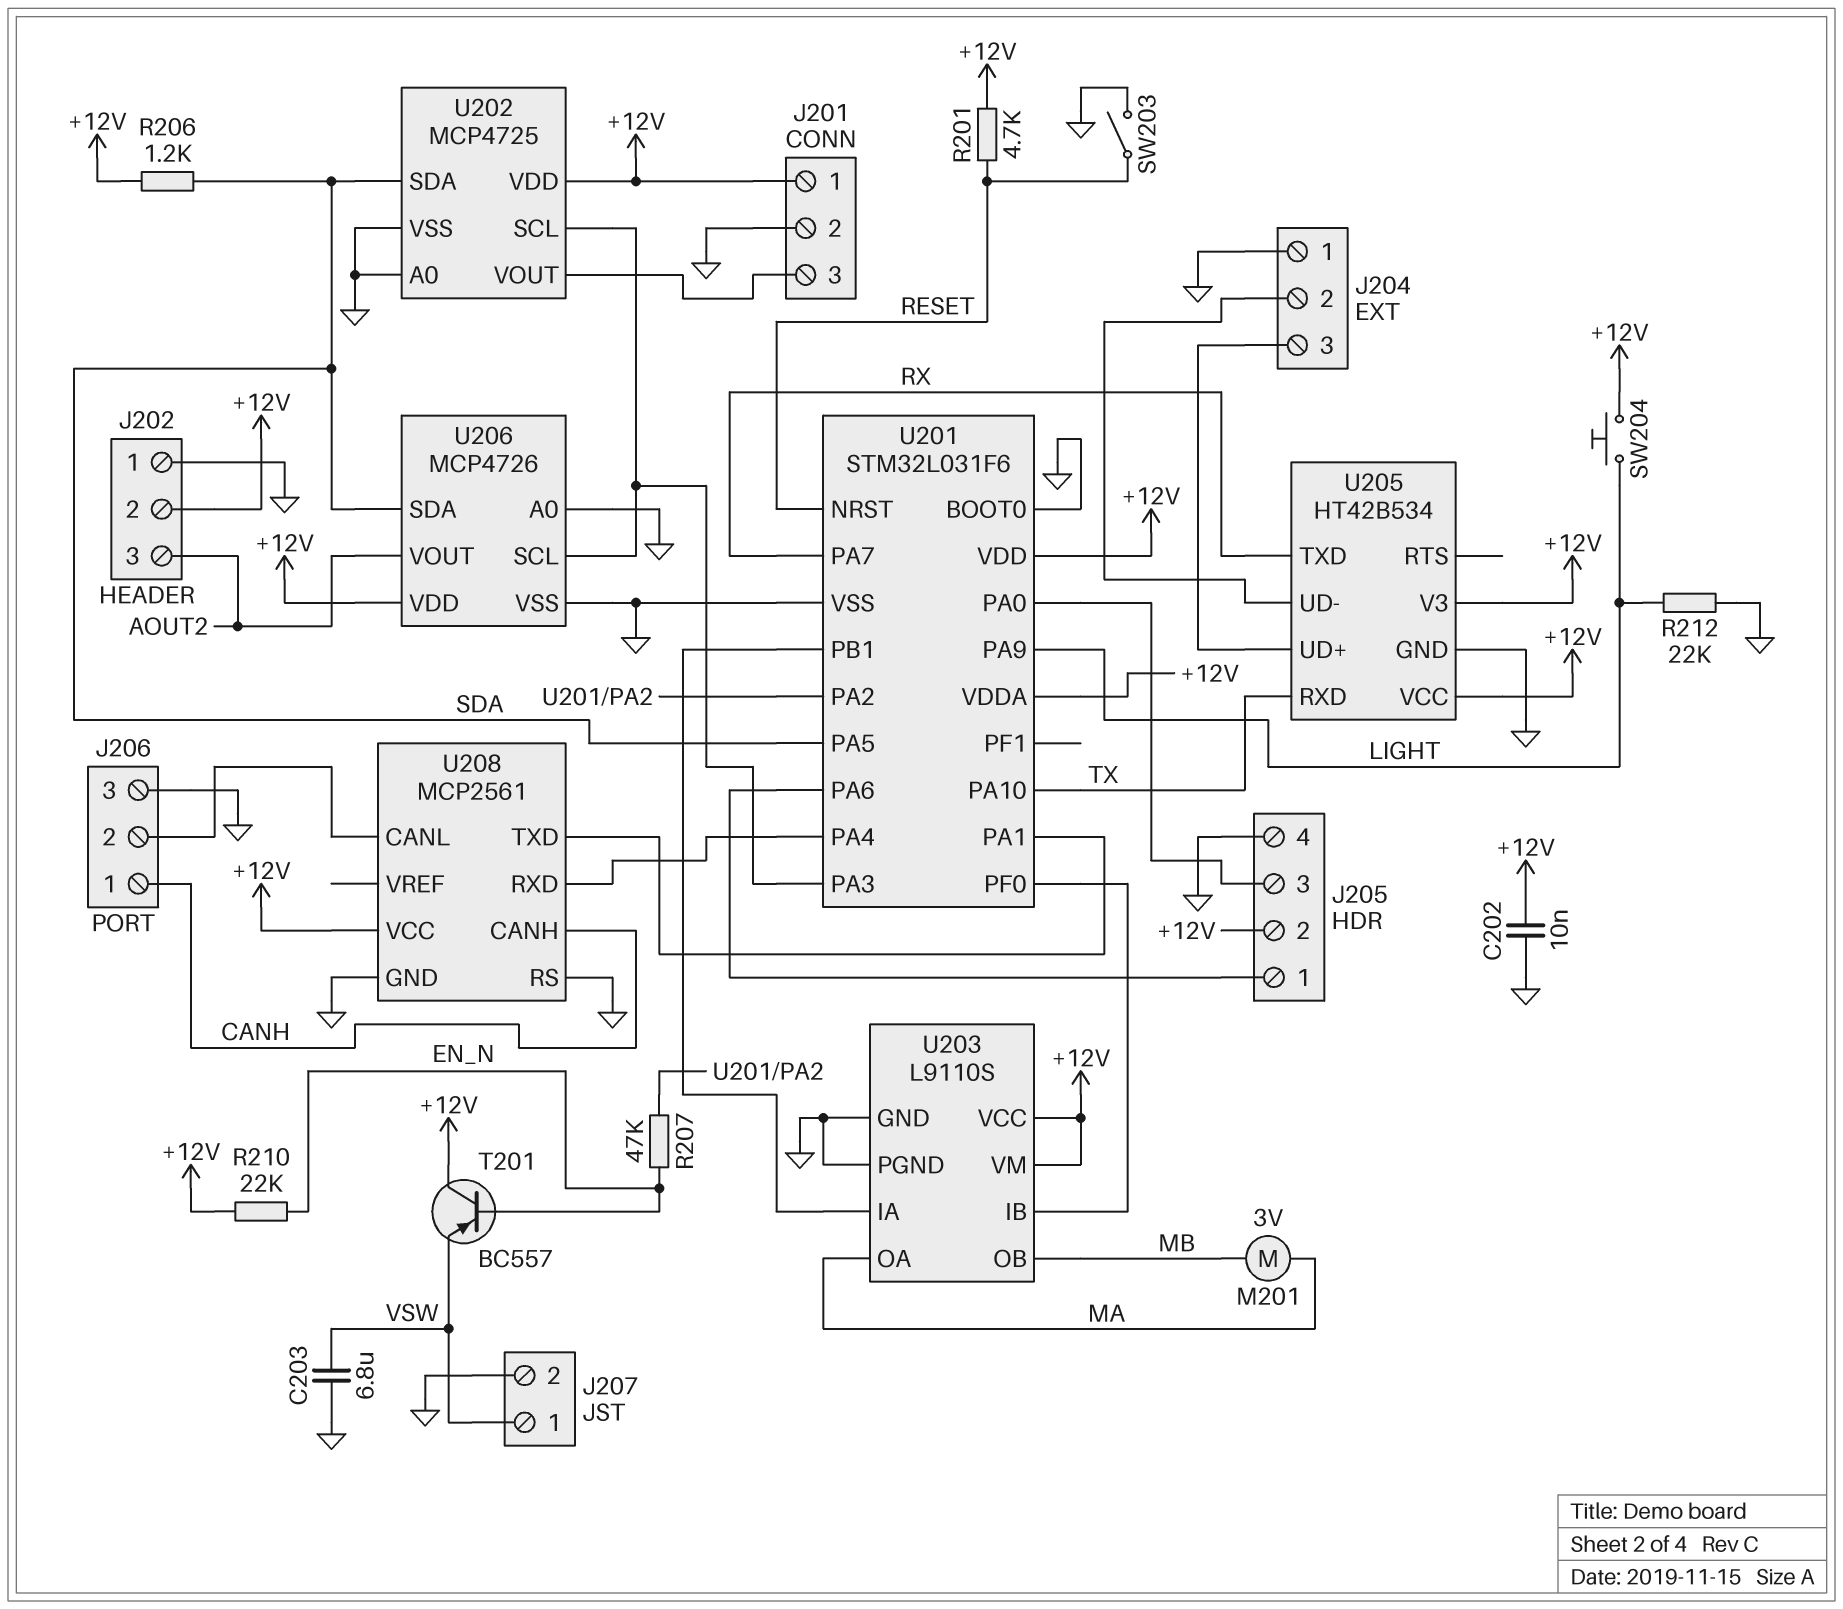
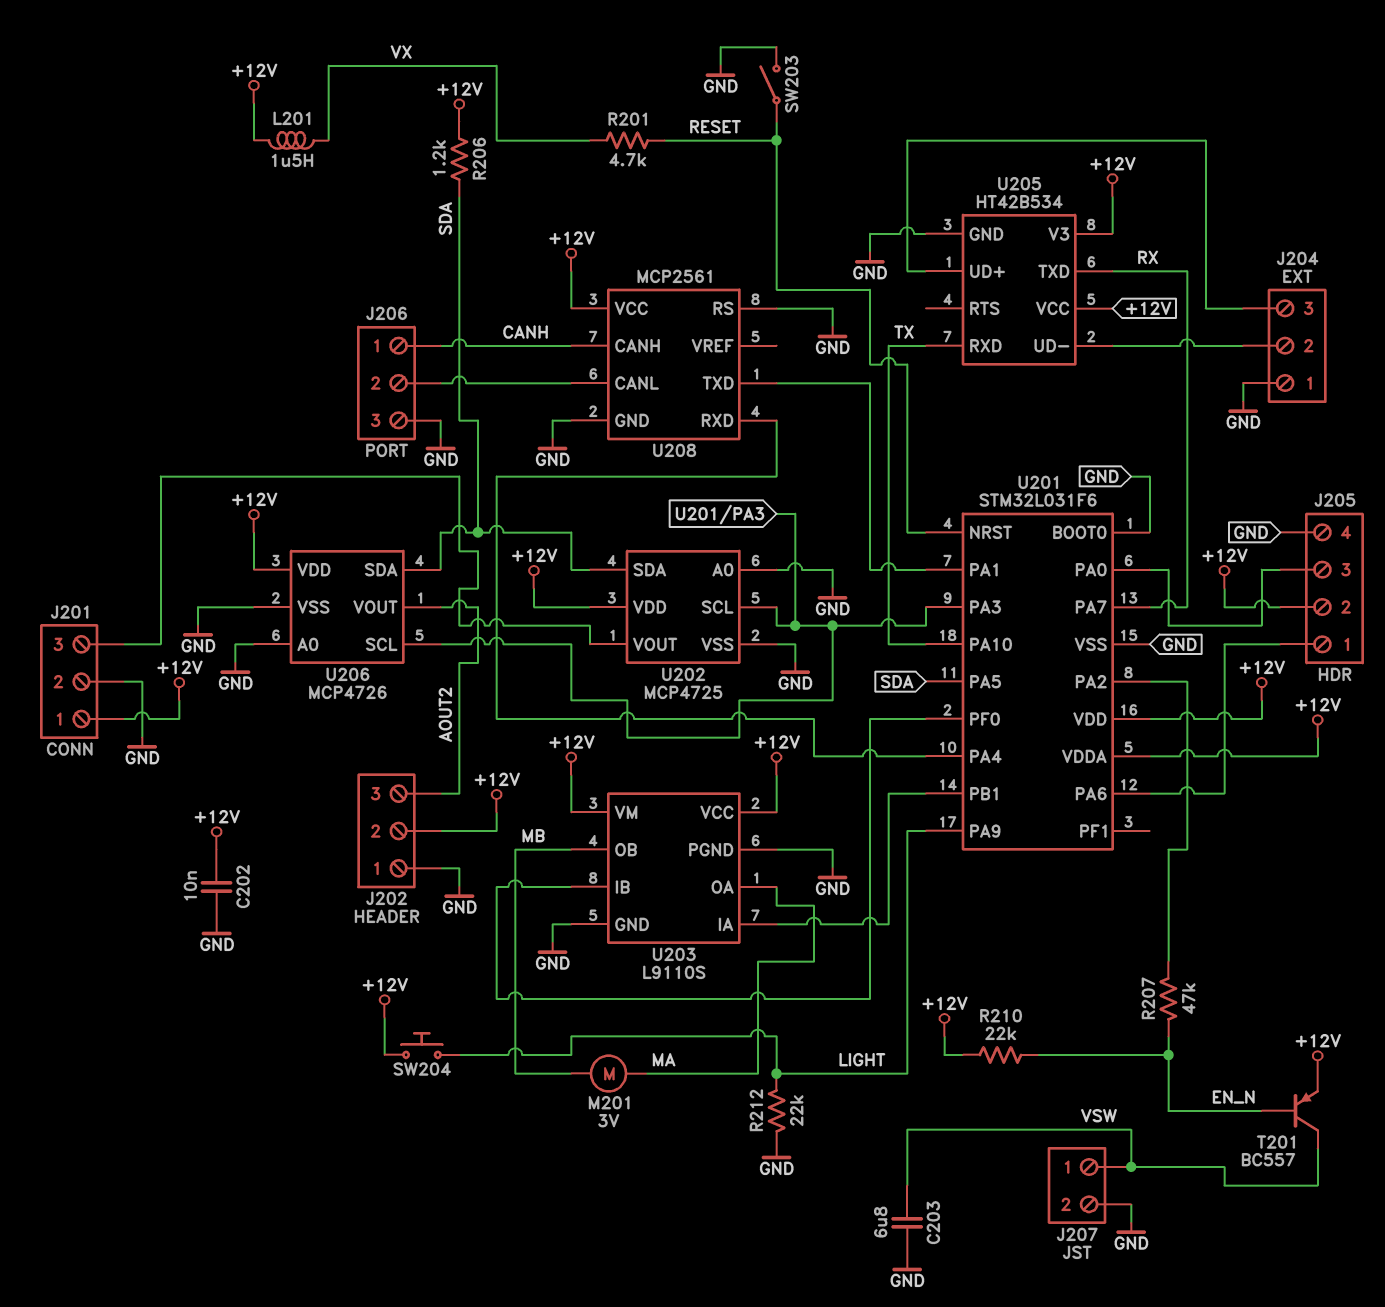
L201: none -> 1.5uH (+12V, VX)
R201: 4.7k (+12V, RESET) -> 4.7k (RESET, VX)
T201: PNP BC557 (B EN_N, C +12V, E VSW) -> PNP BC557 (B EN_N, C VSW, E +12V)

